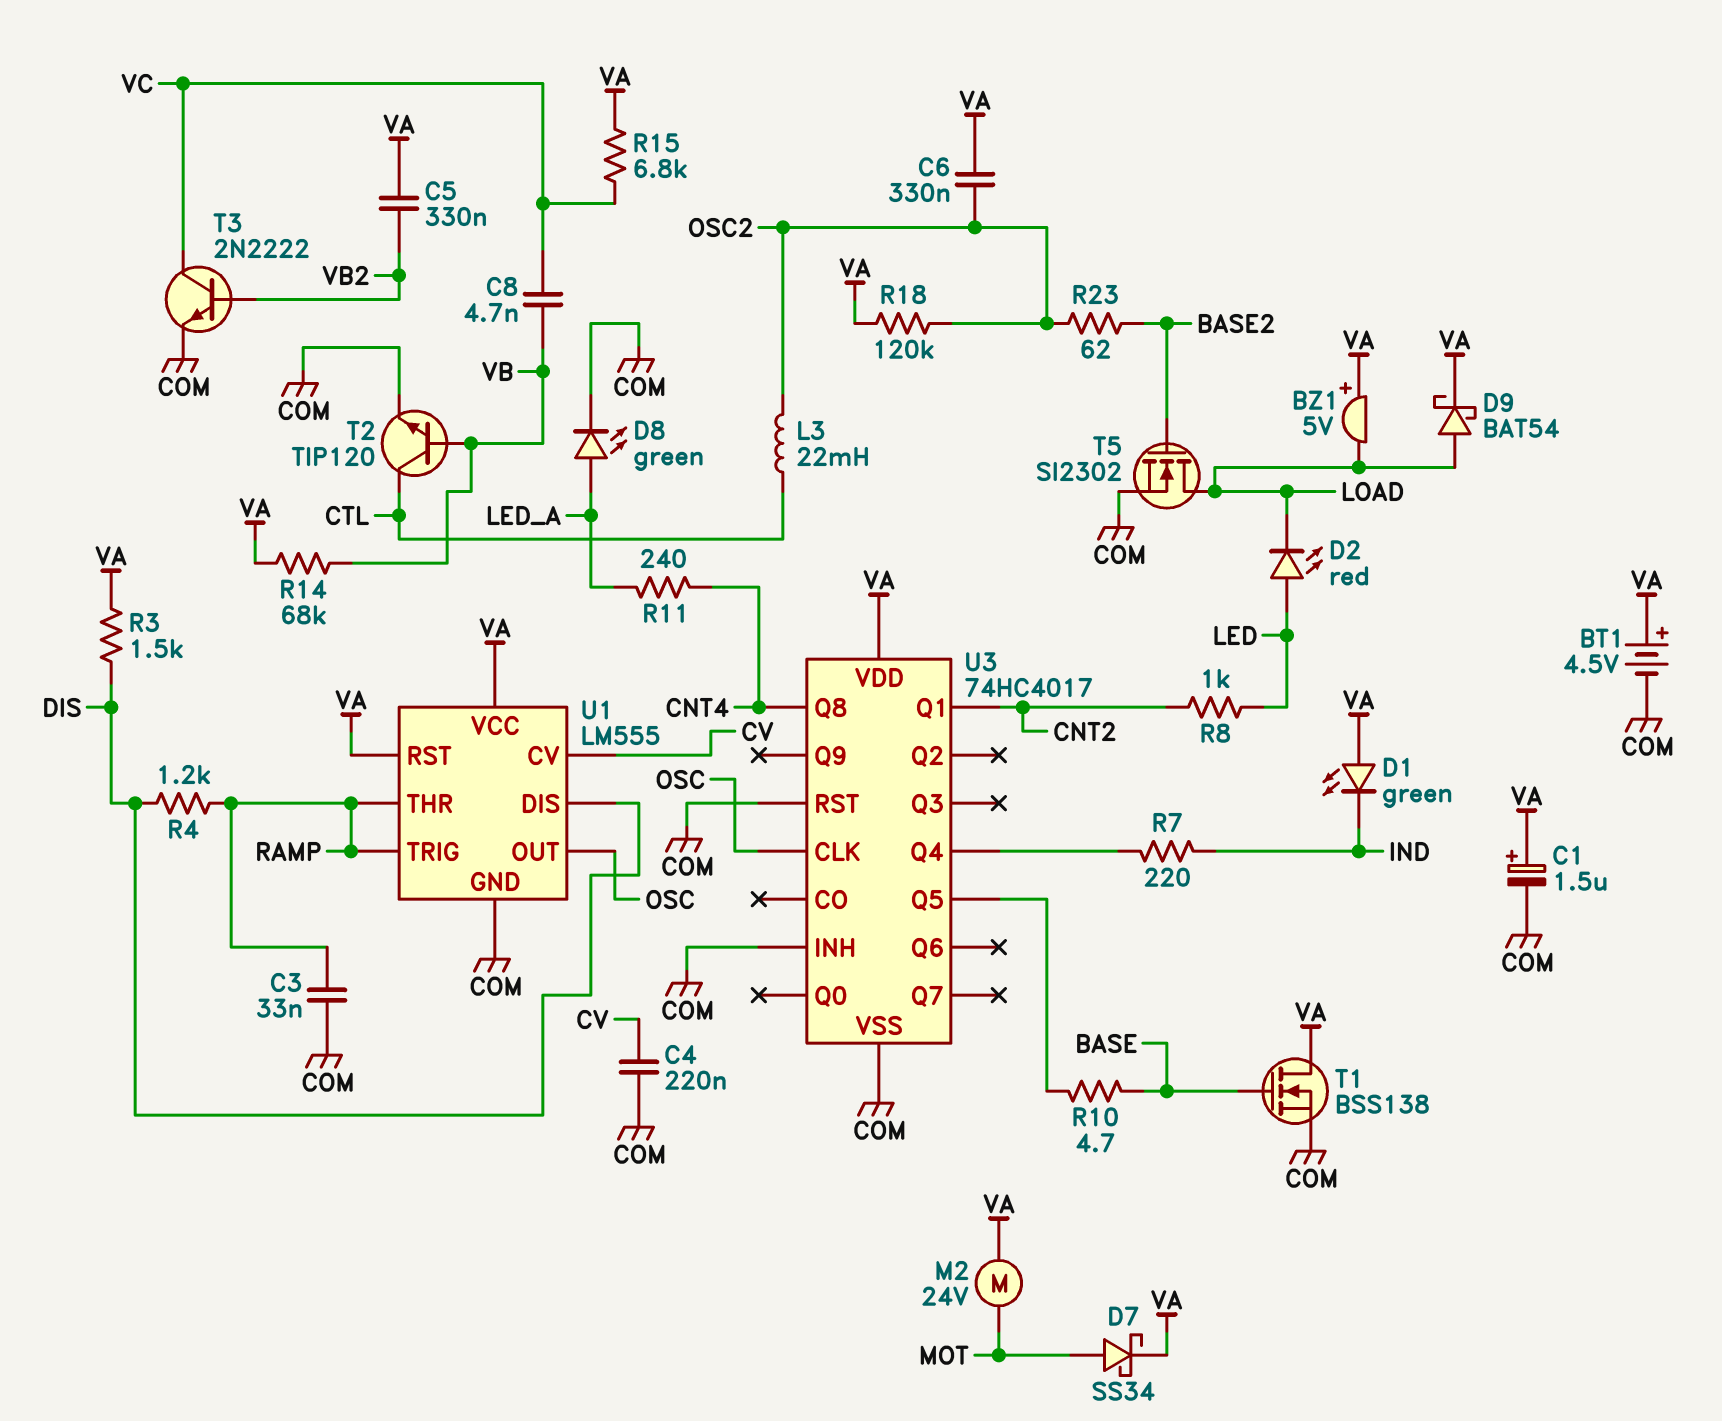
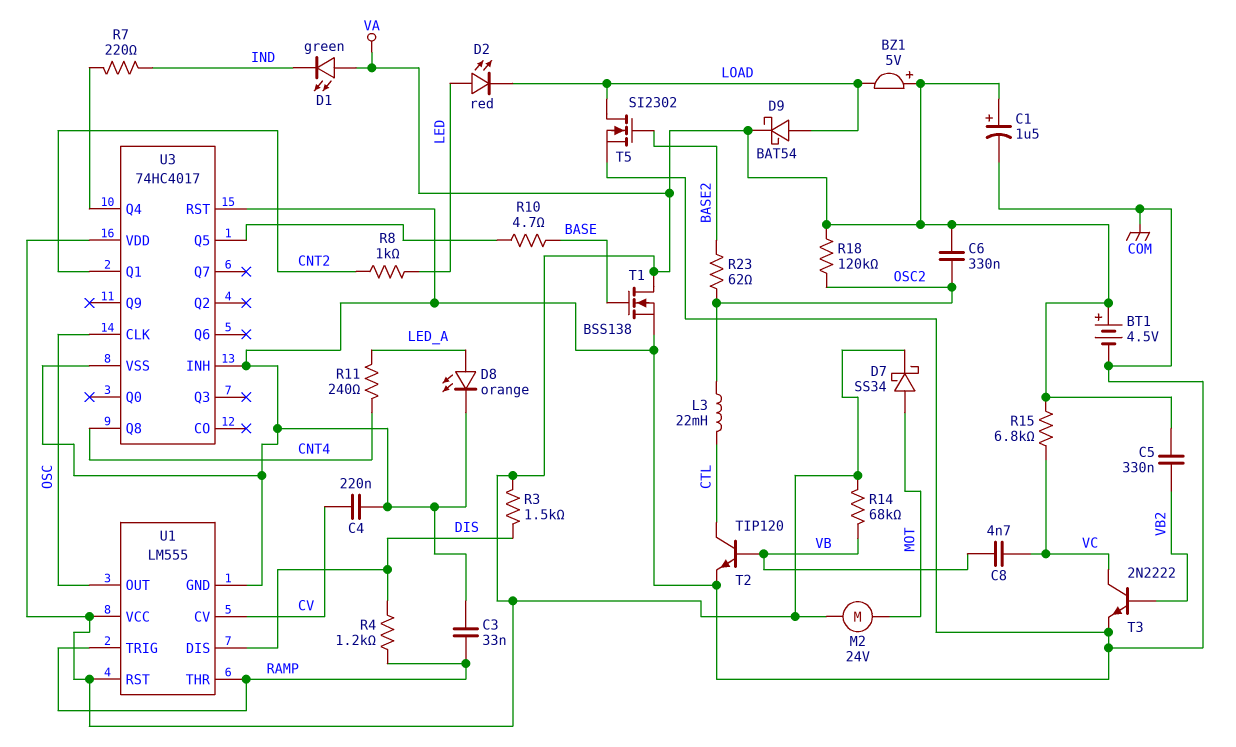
D8: LED green (A LED_A, K COM) -> LED orange (A LED_A, K COM)

